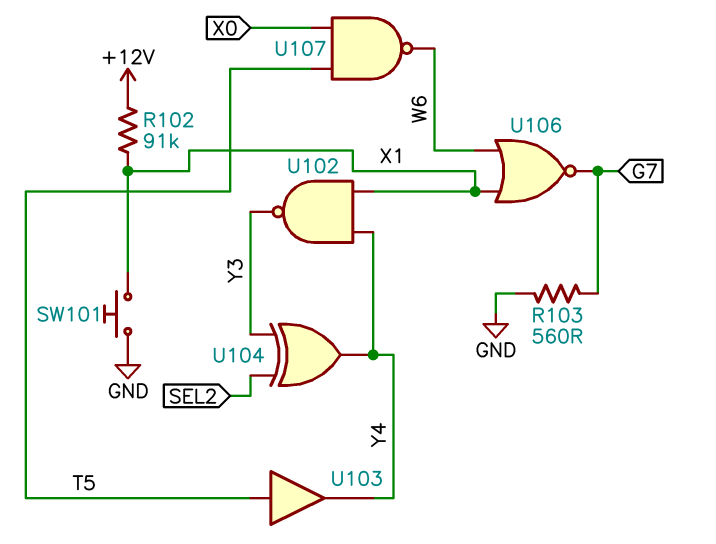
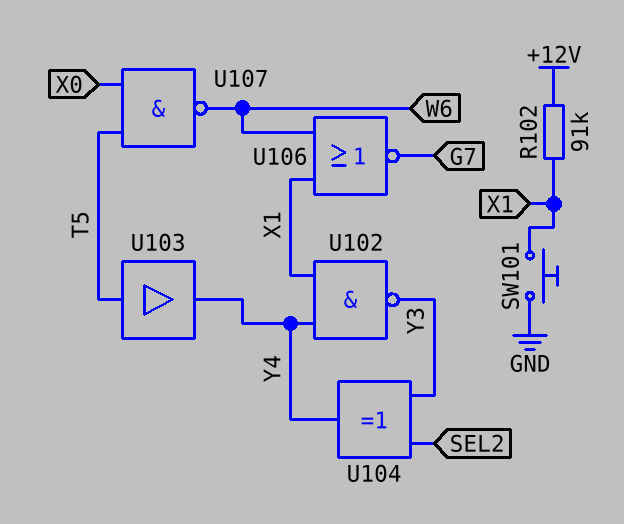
R103: 560 (G7, GND) -> none

